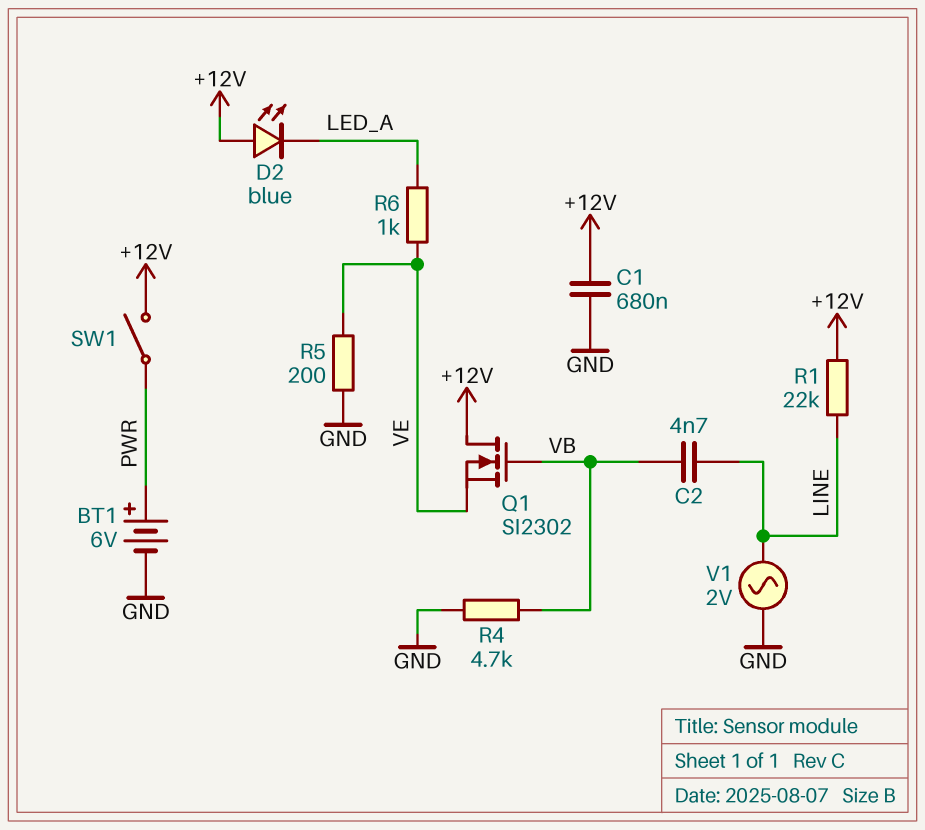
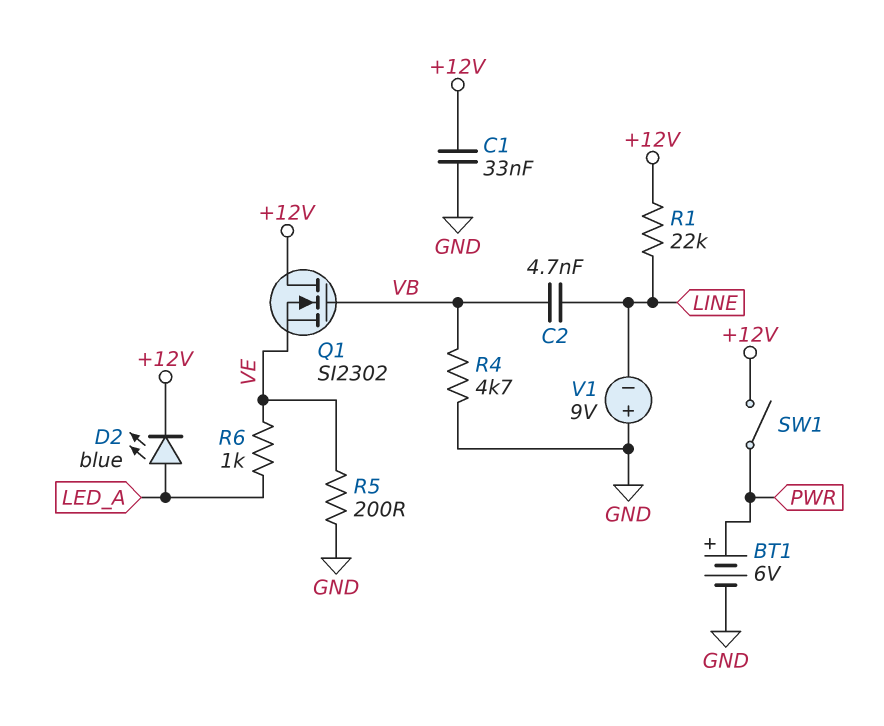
C1: 680nF (+12V, GND) -> 33nF (+12V, GND)
D2: LED blue (A +12V, K LED_A) -> LED blue (A LED_A, K +12V)
V1: AC 2V (GND, LINE) -> 9V (plus GND, minus LINE)

